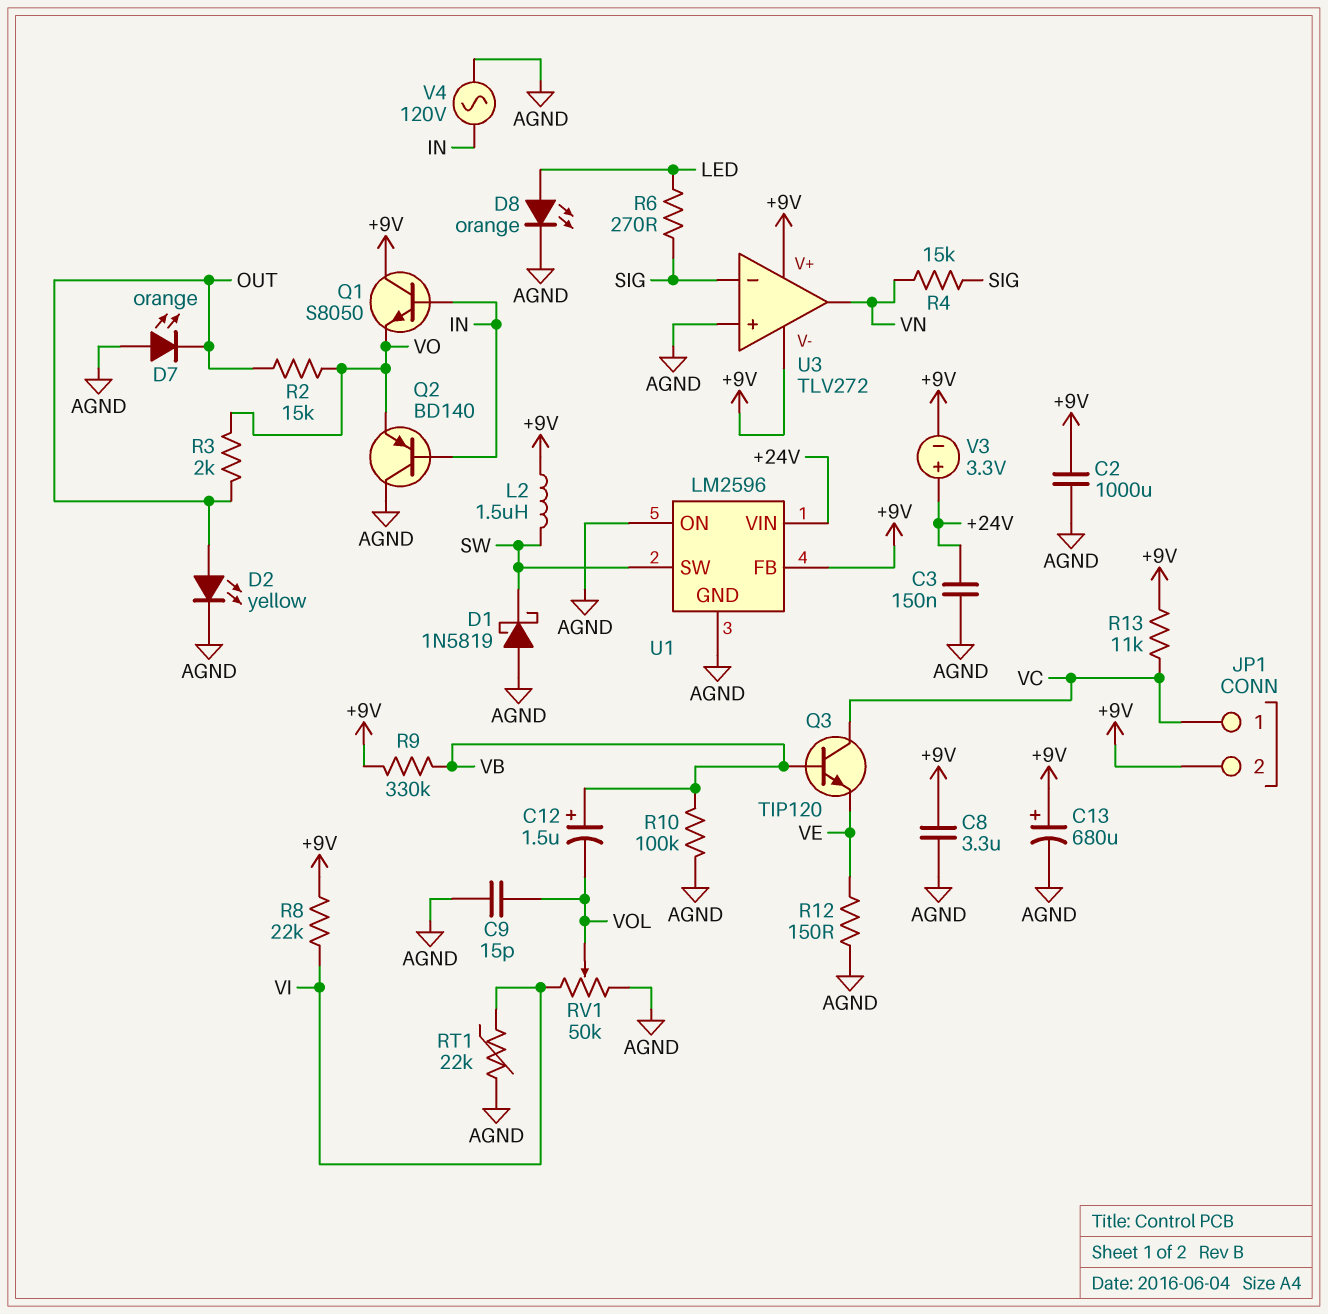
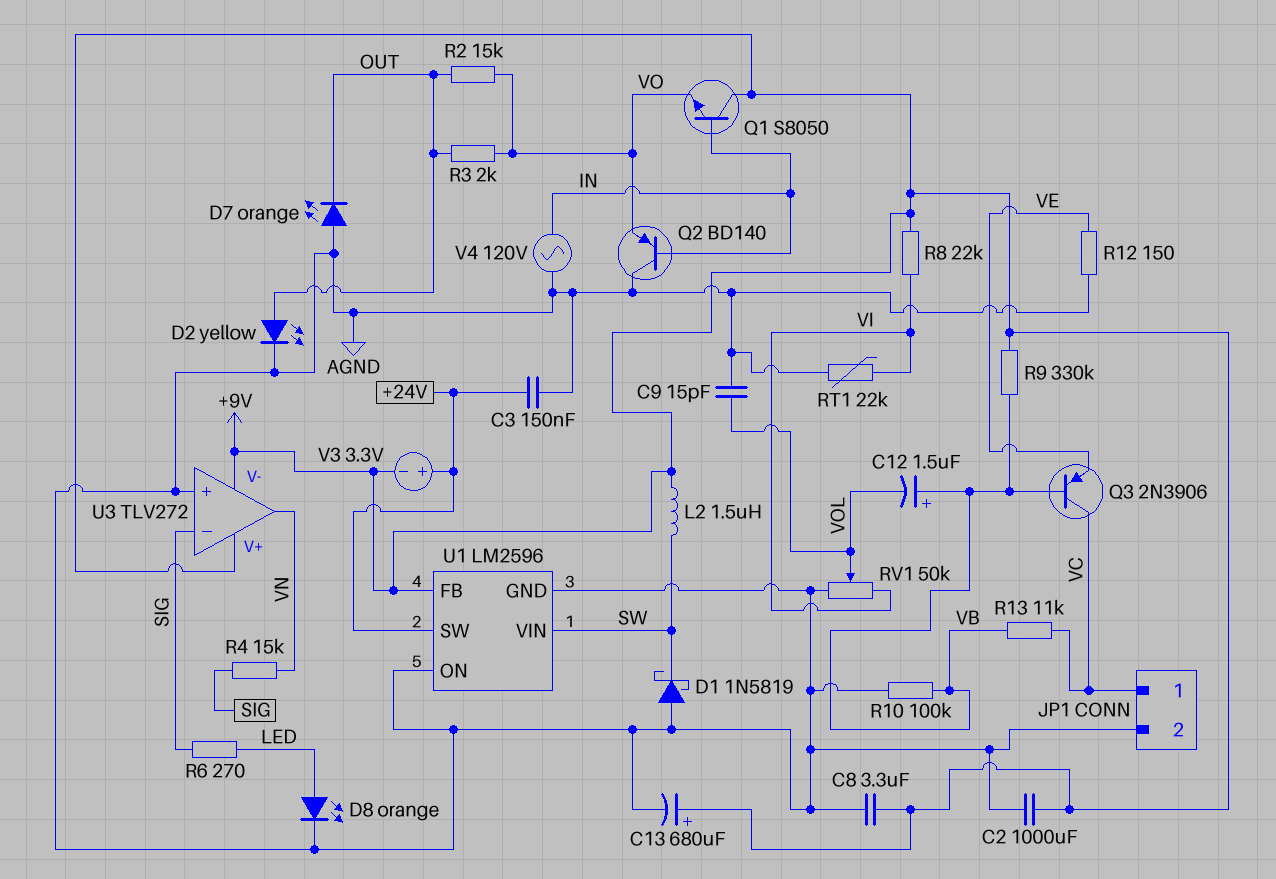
JP1 pin 2: +9V -> AGND
Q3: NPN TIP120 (B VB, C VC, E VE) -> PNP 2N3906 (B VB, C VC, E VE)
R13: 11k (+9V, VC) -> 11k (VB, VC)
U1 pin SW: SW -> +24V
U1 pin VIN: +24V -> SW

